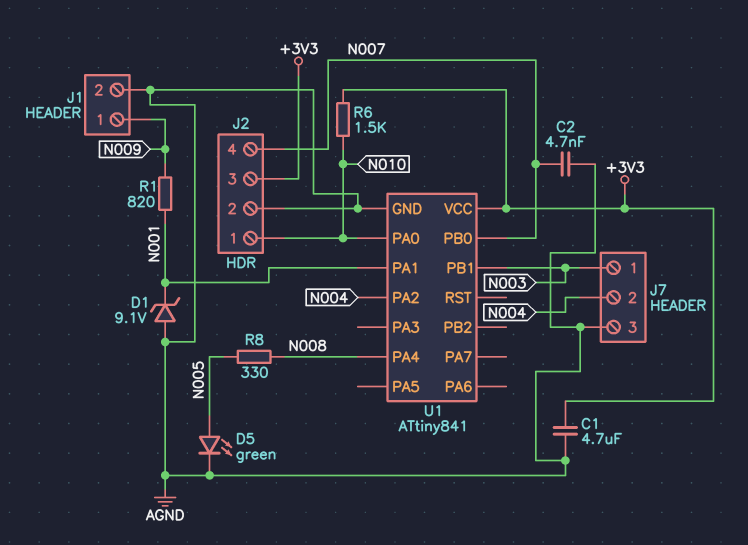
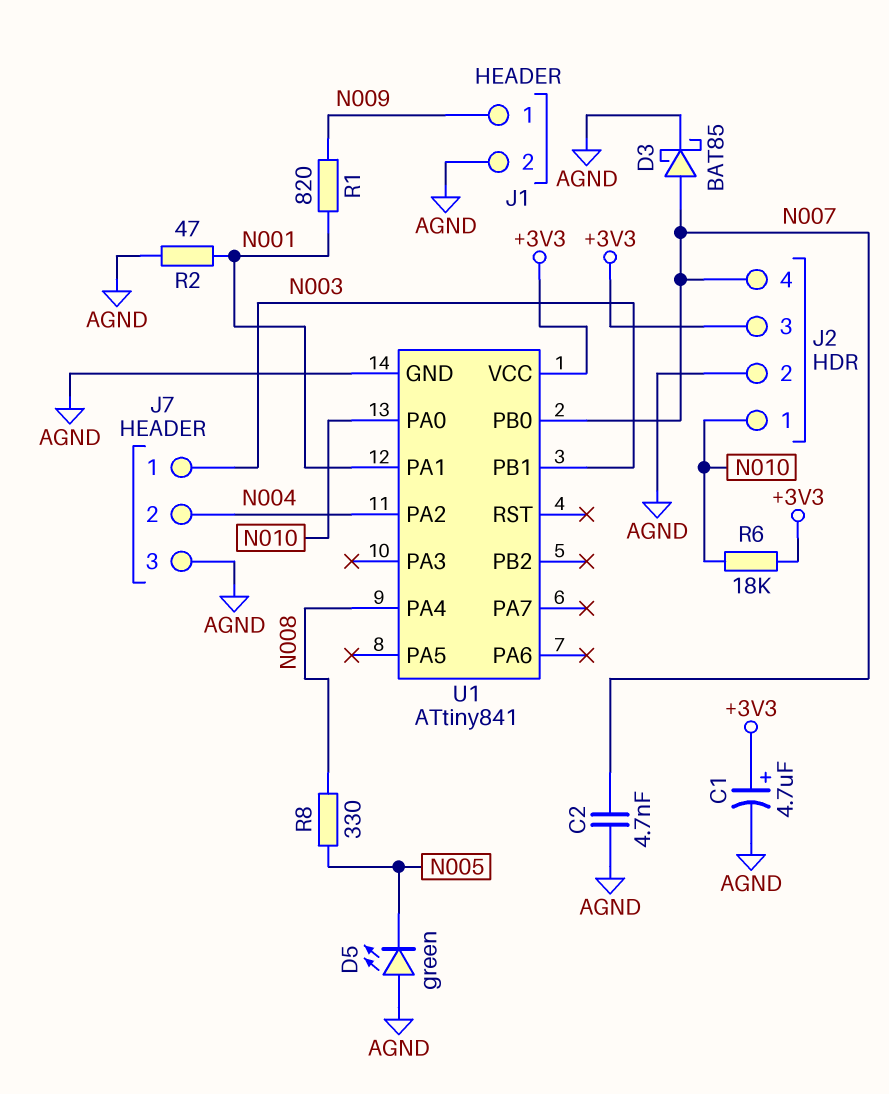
C1: 4.7uF (+3V3, AGND) -> 4.7uF (plus +3V3, minus AGND)
D1: zener 9.1V (A AGND, K N001) -> none
D3: none -> schottky BAT85 (A N007, K AGND)
D5: LED green (A N005, K AGND) -> LED green (A AGND, K N005)
R2: none -> 47 (AGND, N001)
R6: 1.5k (+3V3, N010) -> 18k (+3V3, N010)

